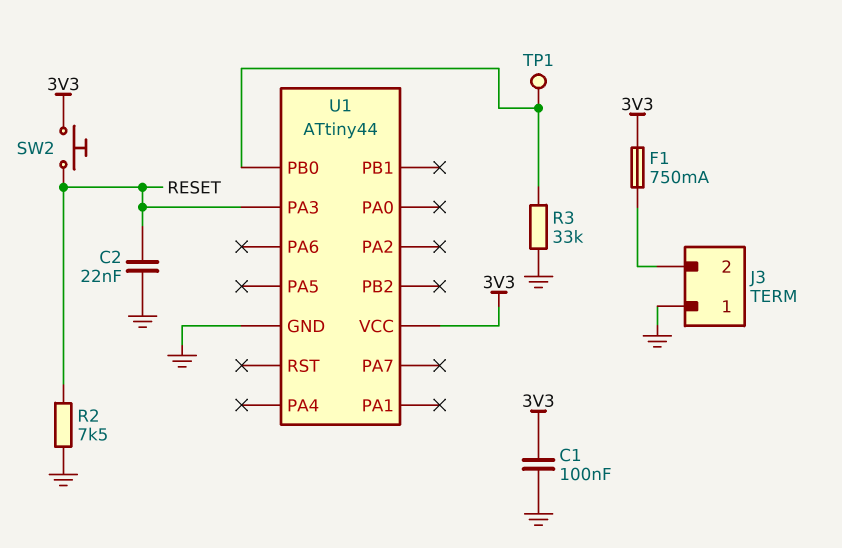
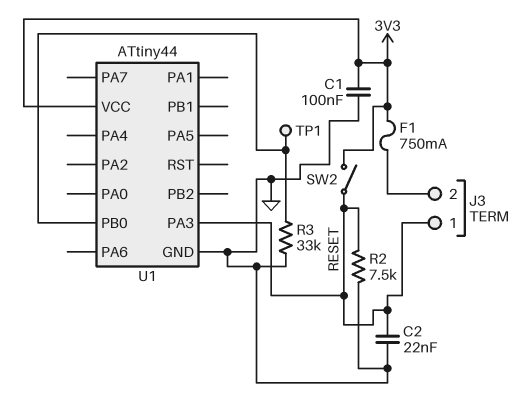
J3 pin 1: GND -> RESET
SW2: button (3V3, RESET) -> switch (3V3, RESET)

